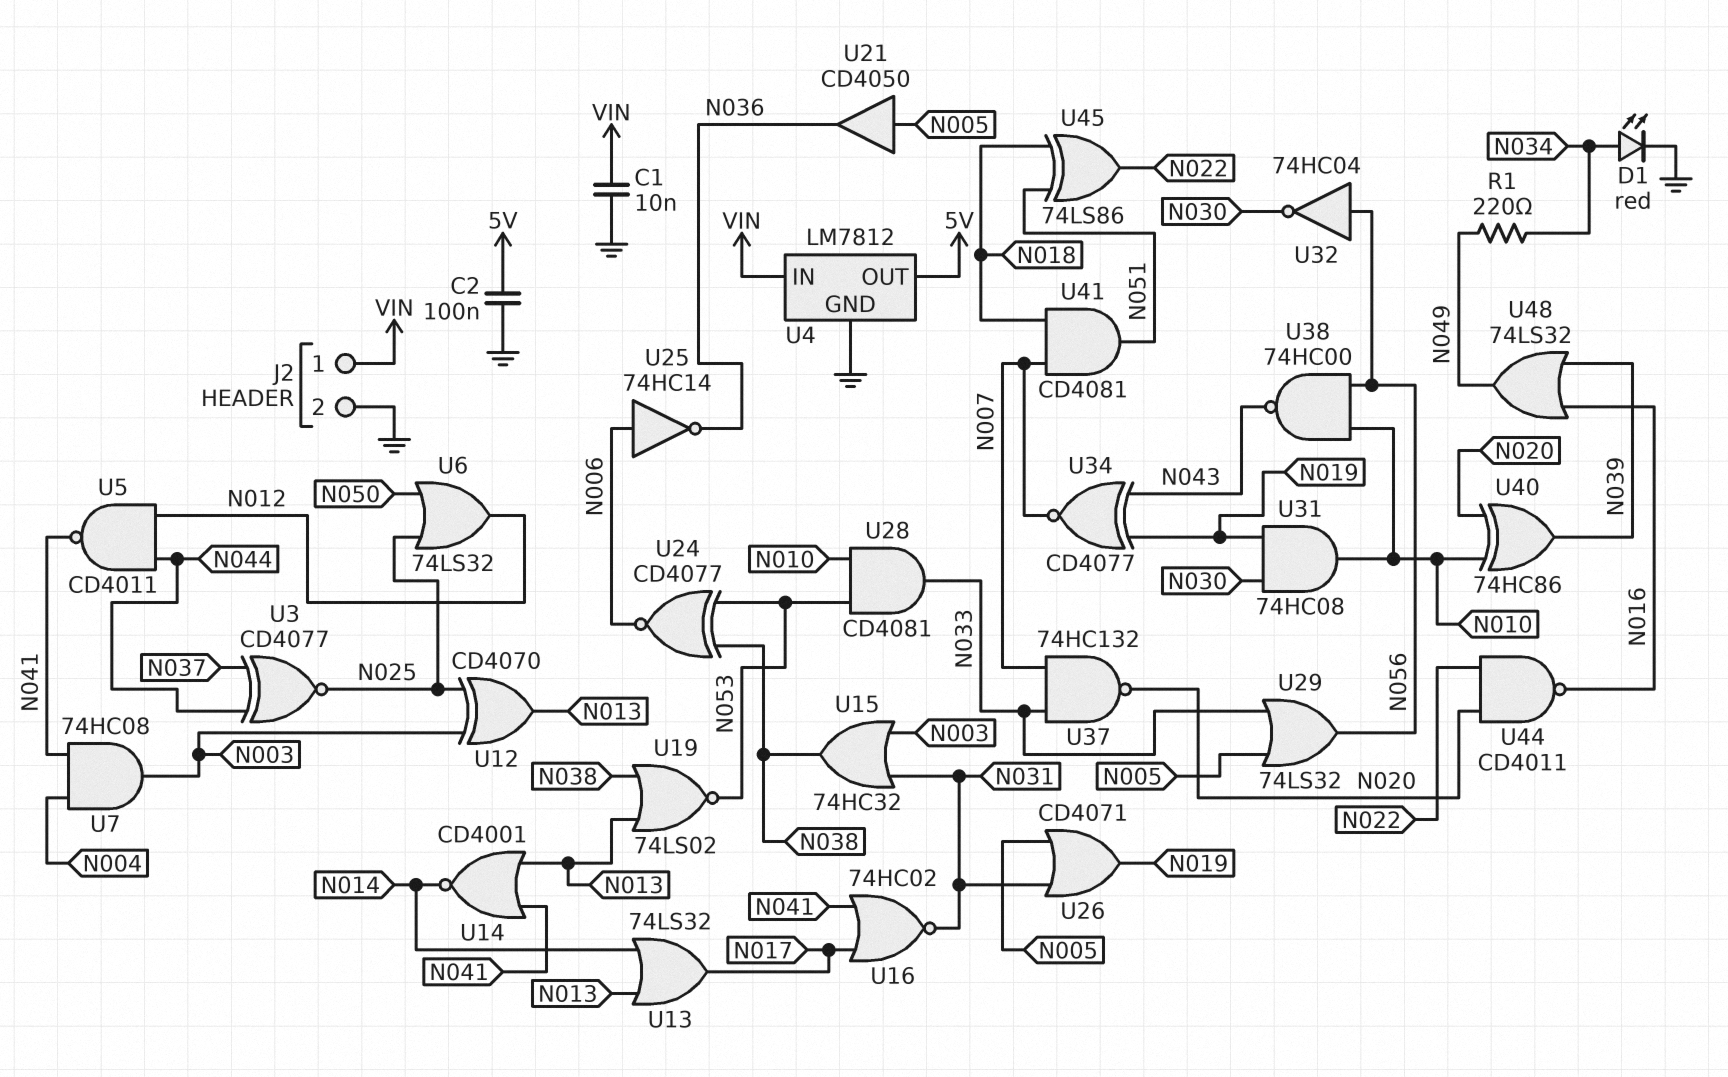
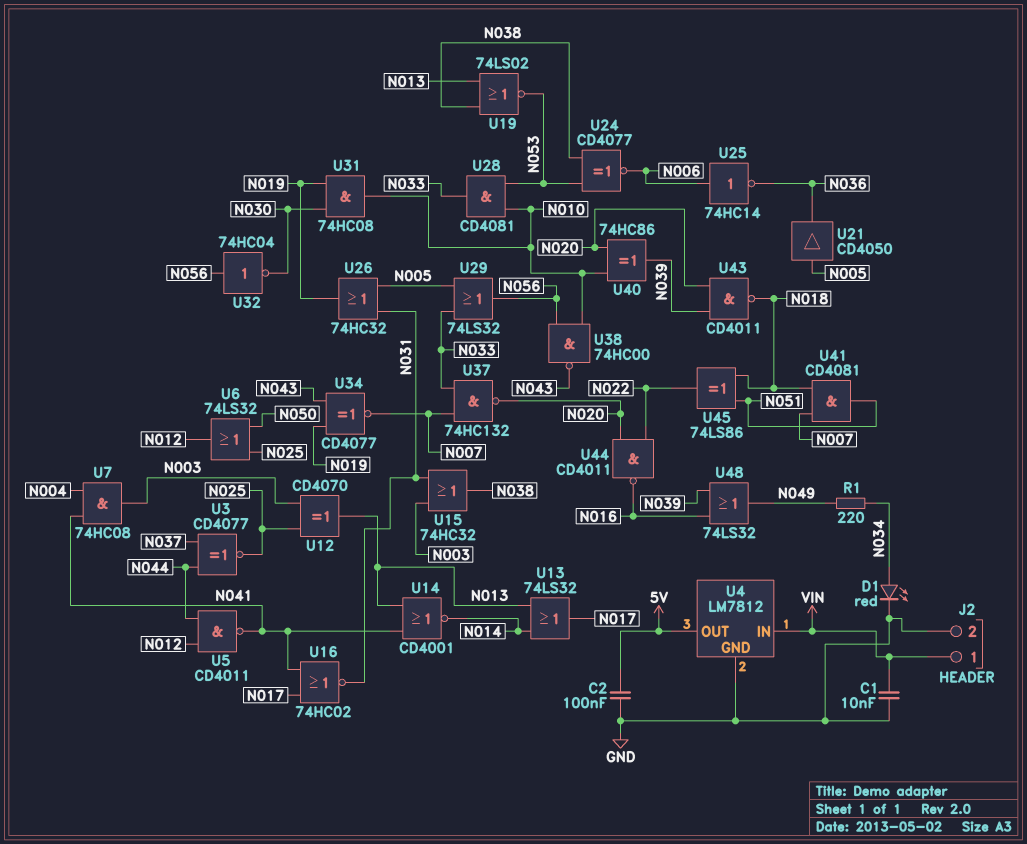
U26: OR CD4071 (in N005, in N031, out N019) -> OR 74HC32 (in N005, in N031, out N019)
U43: none -> NAND CD4011 (in N020, in N039, out N018)

